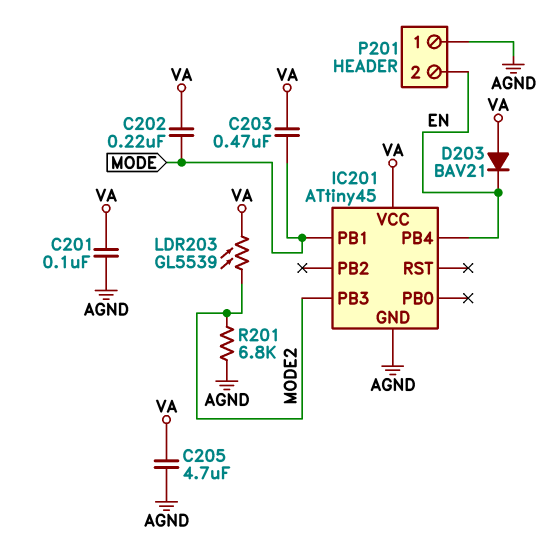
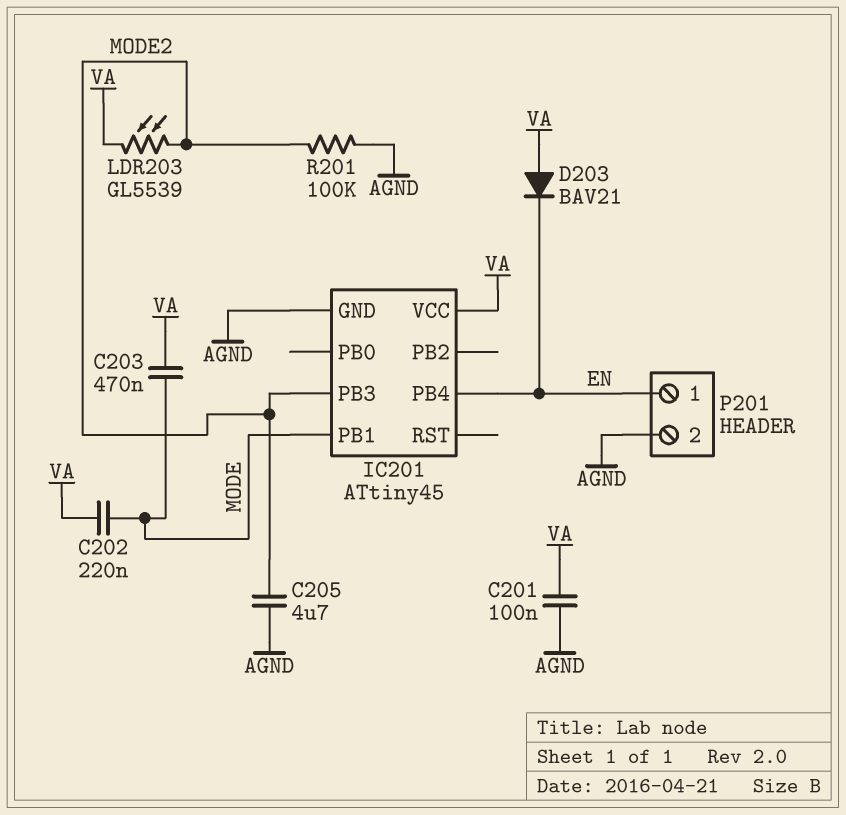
C205: 4.7uF (AGND, VA) -> 4.7uF (AGND, MODE2)
P201 pin 1: AGND -> EN
P201 pin 2: EN -> AGND
R201: 6.8k (AGND, MODE2) -> 100k (AGND, MODE2)

